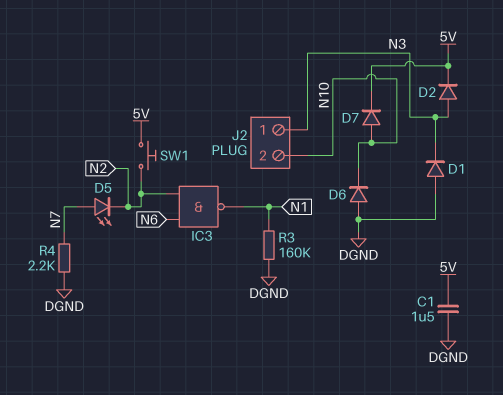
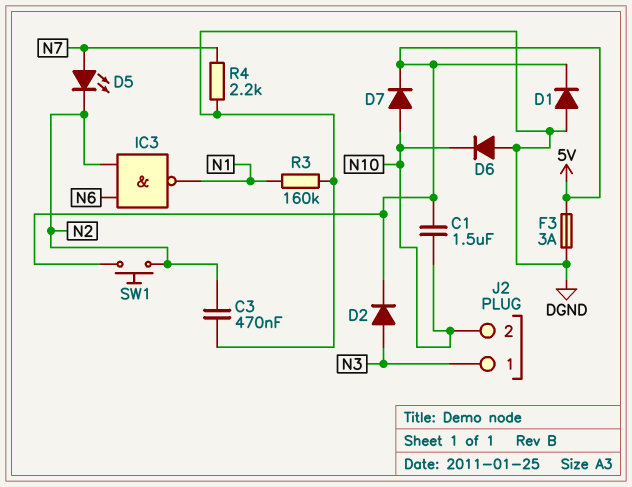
C1: 1.5uF (5V, DGND) -> 1.5uF (5V, N10)
C3: none -> 470nF (DGND, N2)
D1: diode (A DGND, K N3) -> diode (A DGND, K 5V)
F3: none -> 3A (5V, DGND)

